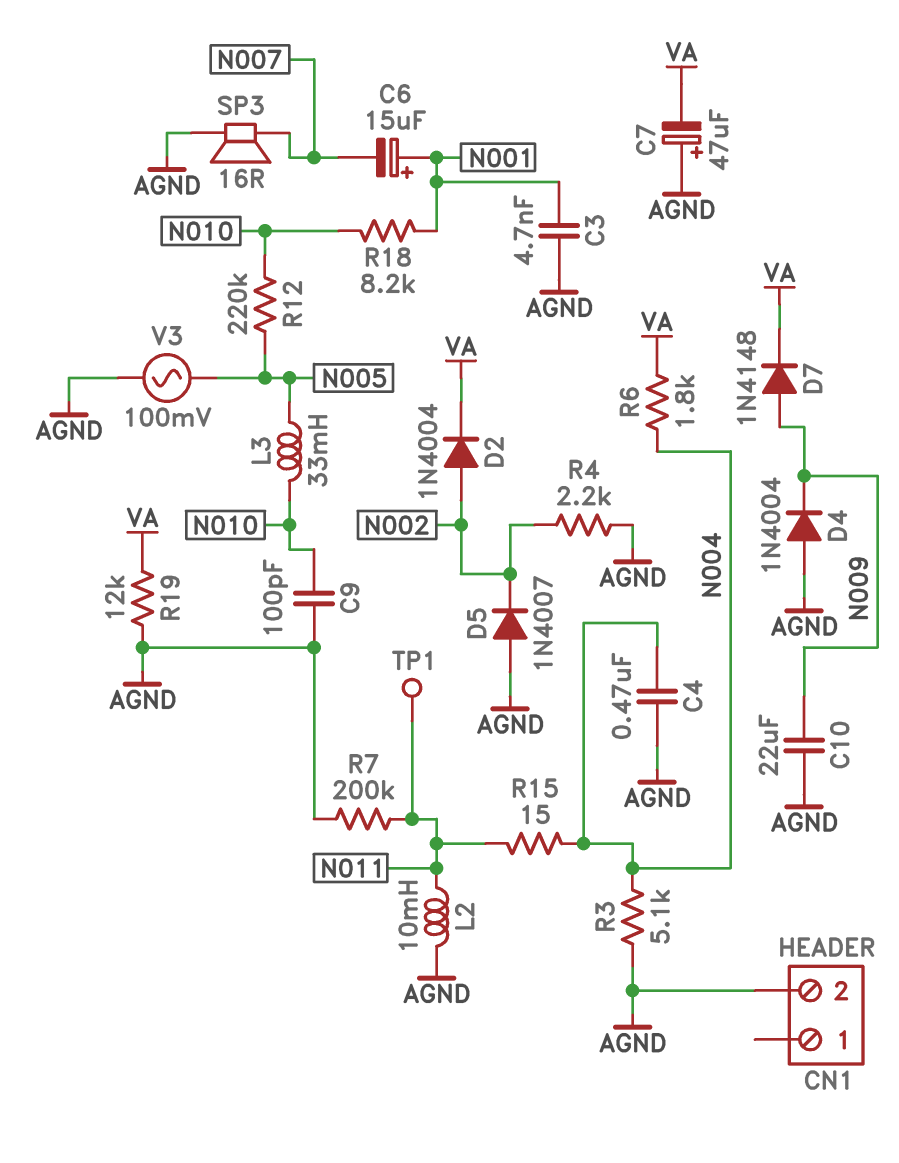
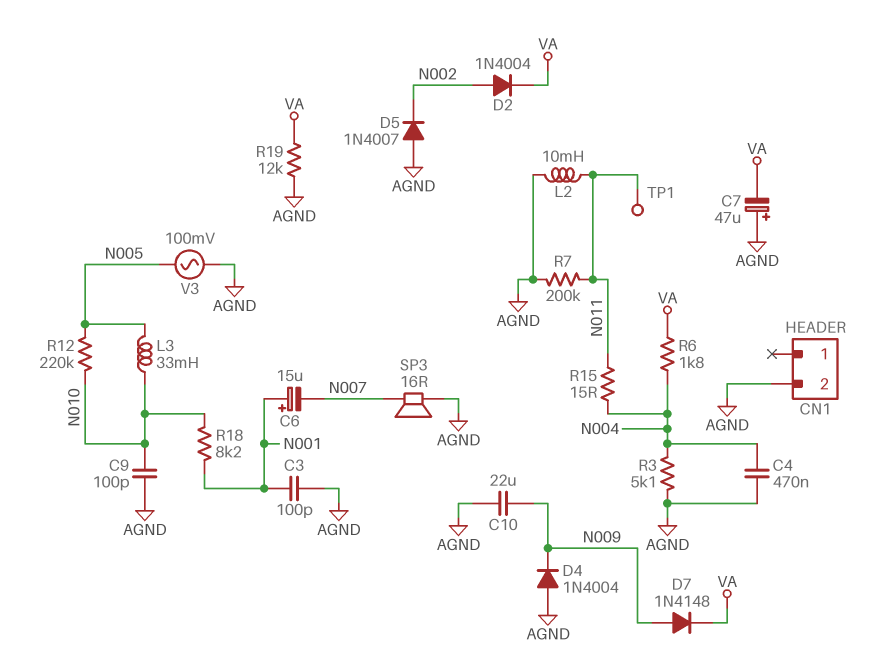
C3: 4.7nF (AGND, N001) -> 100pF (AGND, N001)
R4: 2.2k (AGND, N002) -> none

